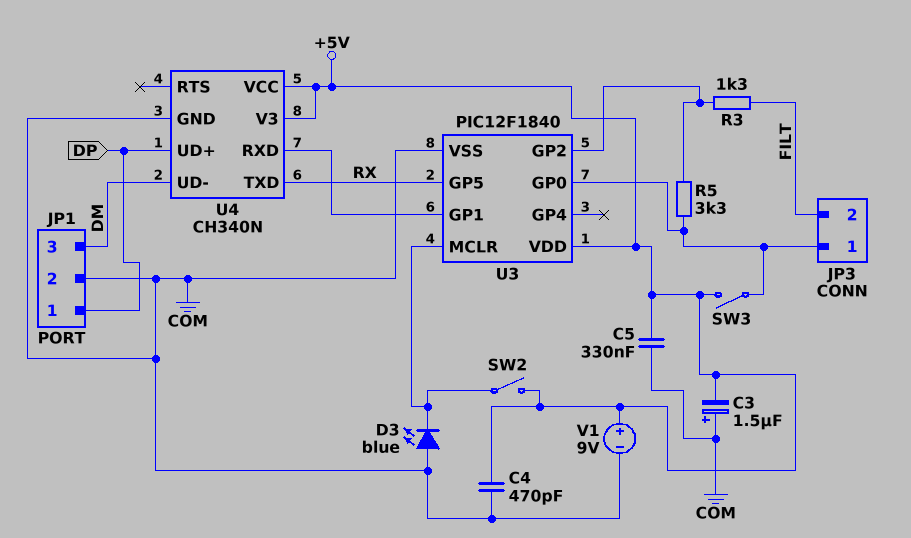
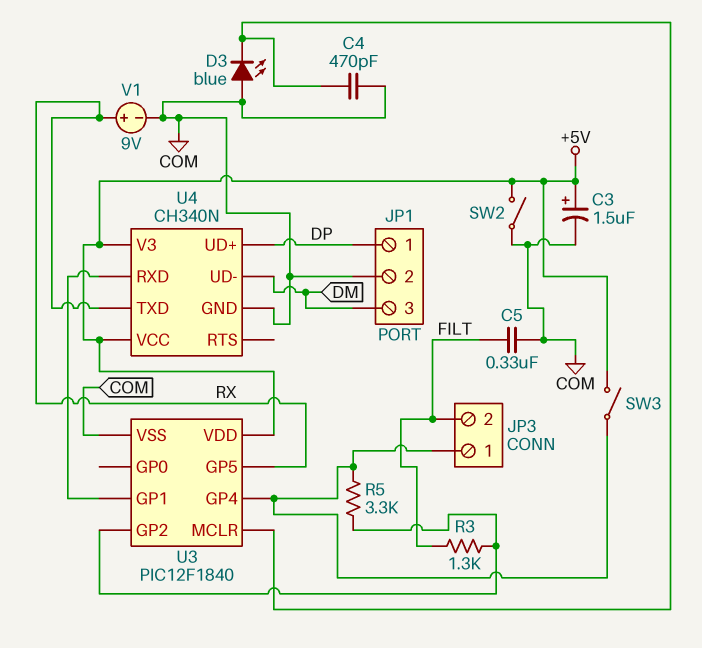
C3: 1.5uF (plus COM, minus +5V) -> 1.5uF (plus +5V, minus COM)
C4: 470pF (+5V, COM) -> 470pF (COM, U3/MCLR)
C5: 330nF (+5V, COM) -> 330nF (COM, FILT)
SW2: switch (+5V, U3/MCLR) -> switch (+5V, COM)
U3 pin GP0: JP3/1 -> none
U3 pin GP4: none -> JP3/1
V1: 9V (plus +5V, minus COM) -> 9V (plus RX, minus COM)

